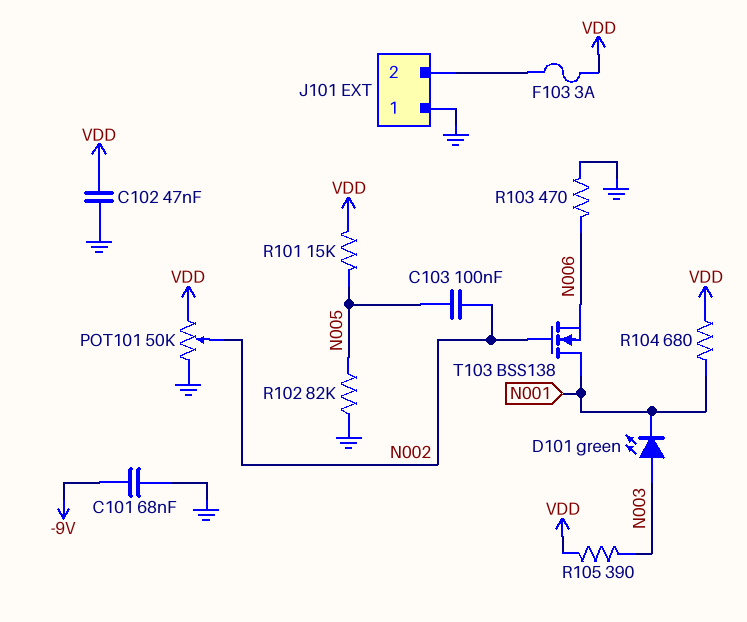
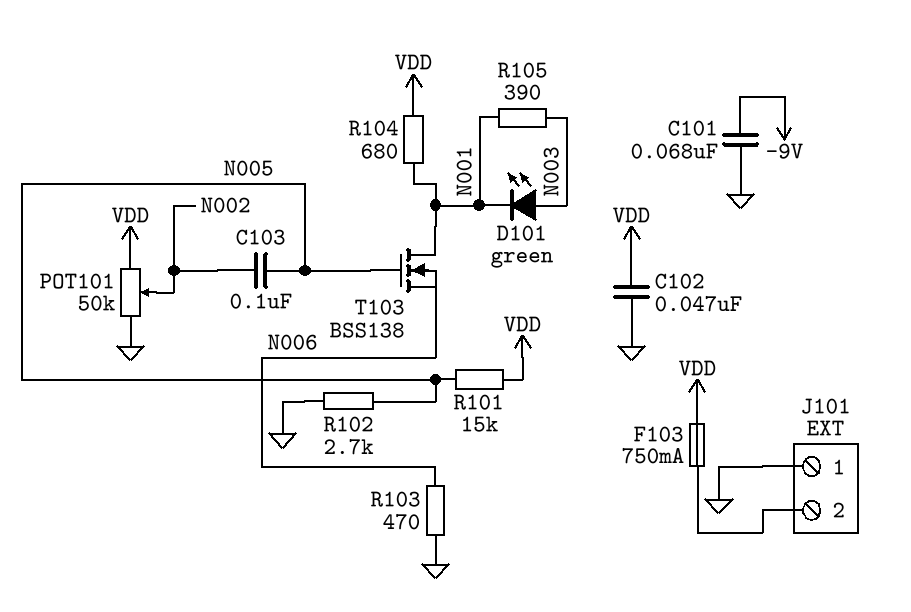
F103: 3A (J101/2, VDD) -> 750mA (J101/2, VDD)
R102: 82k (GND, N005) -> 2.7k (GND, N005)
R105: 390 (N003, VDD) -> 390 (N001, N003)
T103: NMOS BSS138 (G N002, D N001, S N006) -> NMOS BSS138 (G N005, D N001, S N006)

